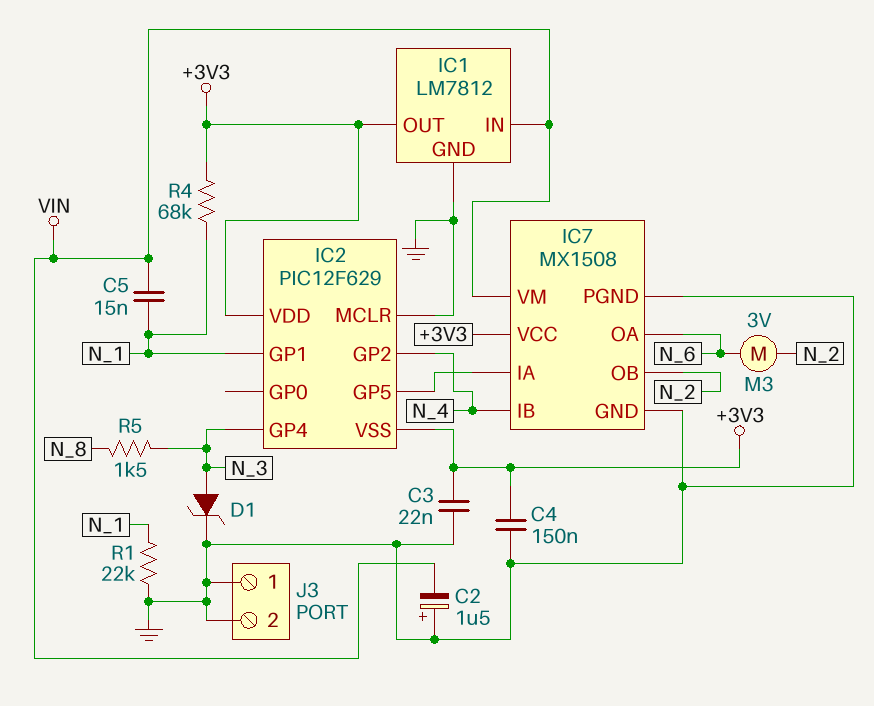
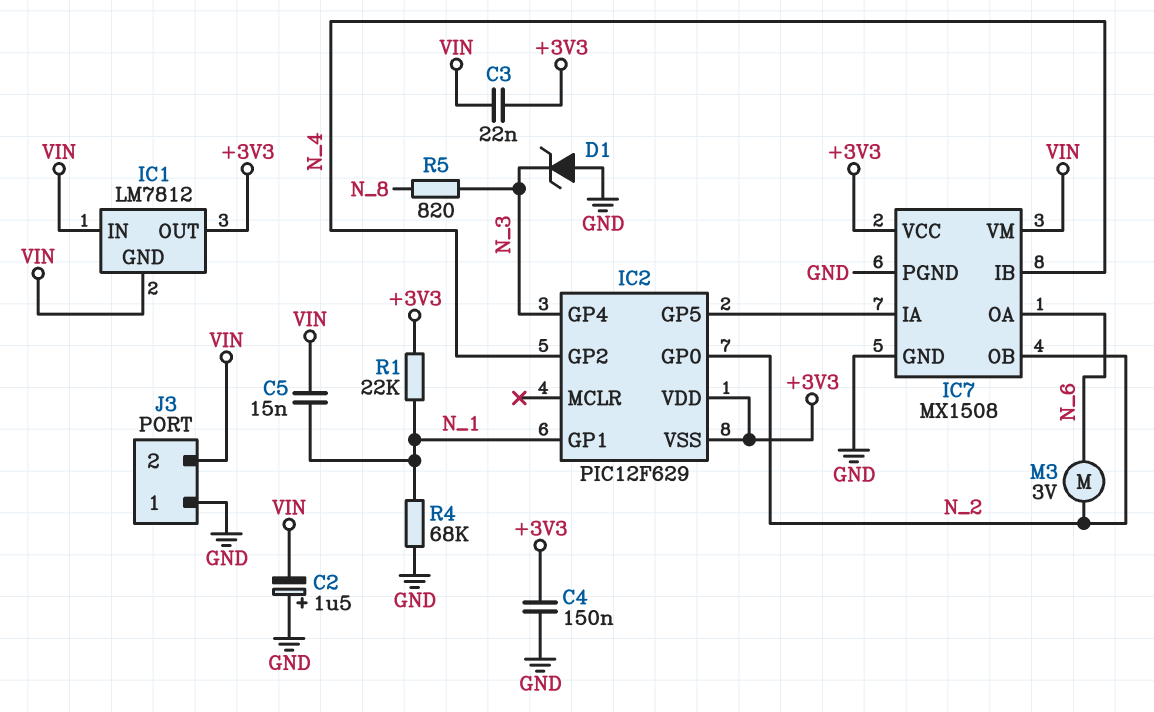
C3: 22nF (+3V3, GND) -> 22nF (+3V3, VIN)
D1: zener (A N_3, K GND) -> zener (A GND, K N_3)
IC1 pin GND: GND -> VIN
IC2 pin GP0: none -> N_2
IC2 pin MCLR: GND -> none
J3 pin 2: GND -> VIN
R1: 22k (GND, N_1) -> 22k (+3V3, N_1)
R4: 68k (+3V3, N_1) -> 68k (GND, N_1)
R5: 1.5k (N_3, N_8) -> 820 (N_3, N_8)

